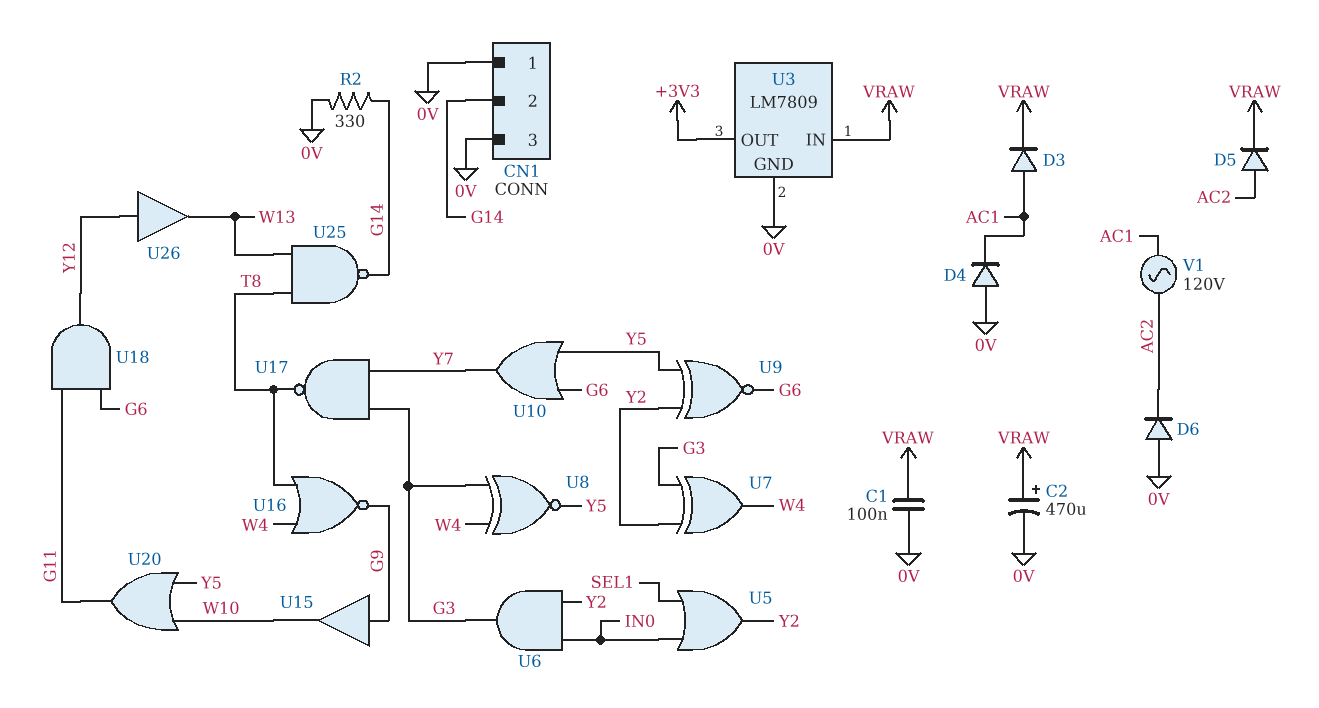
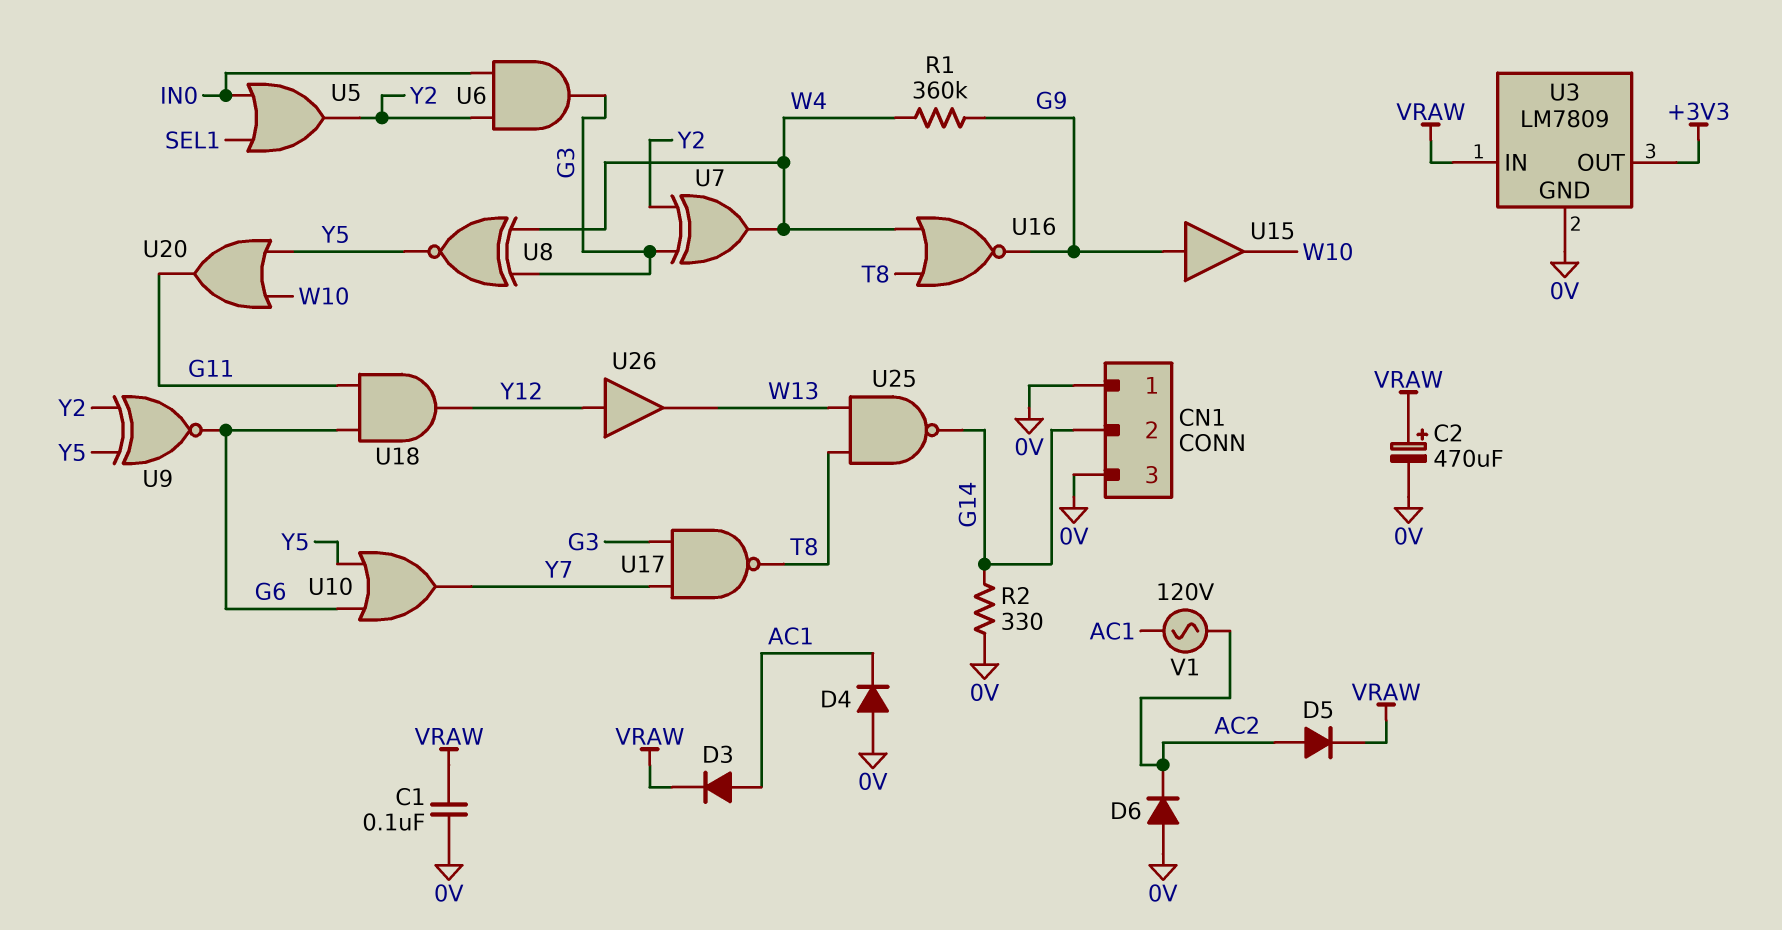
R1: none -> 360k (G9, W4)

